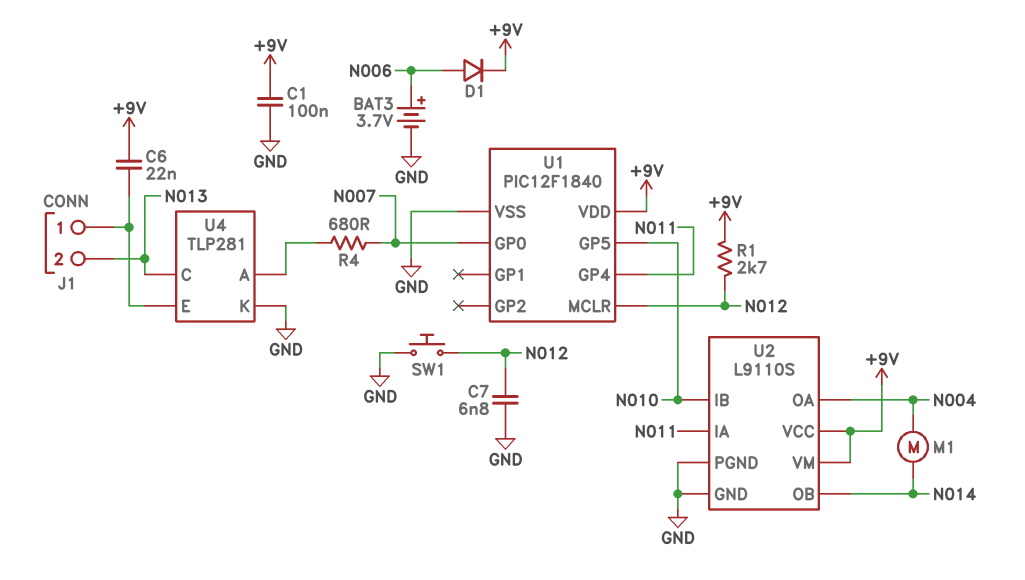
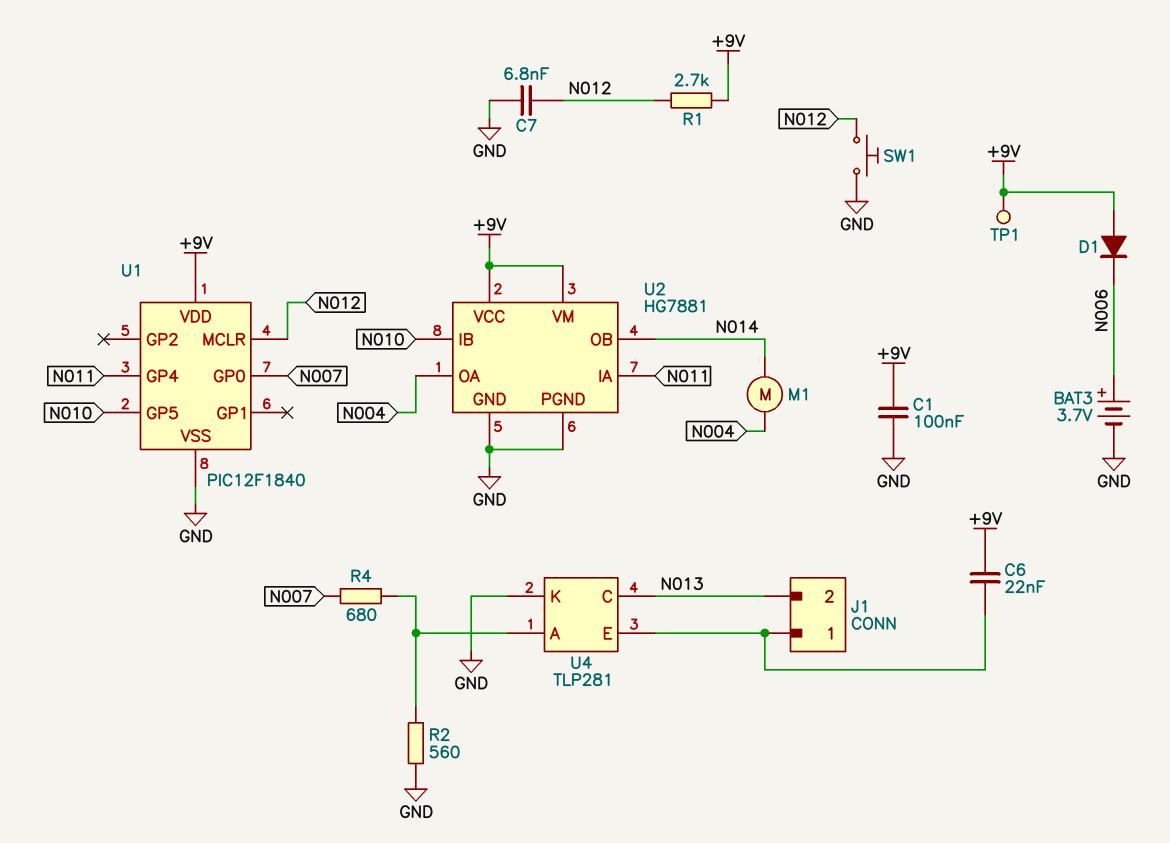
D1: diode (A N006, K +9V) -> diode (A +9V, K N006)
R2: none -> 560 (GND, U4/A)
TP1: none -> test point (+9V)
U2: L9110S -> HG7881

